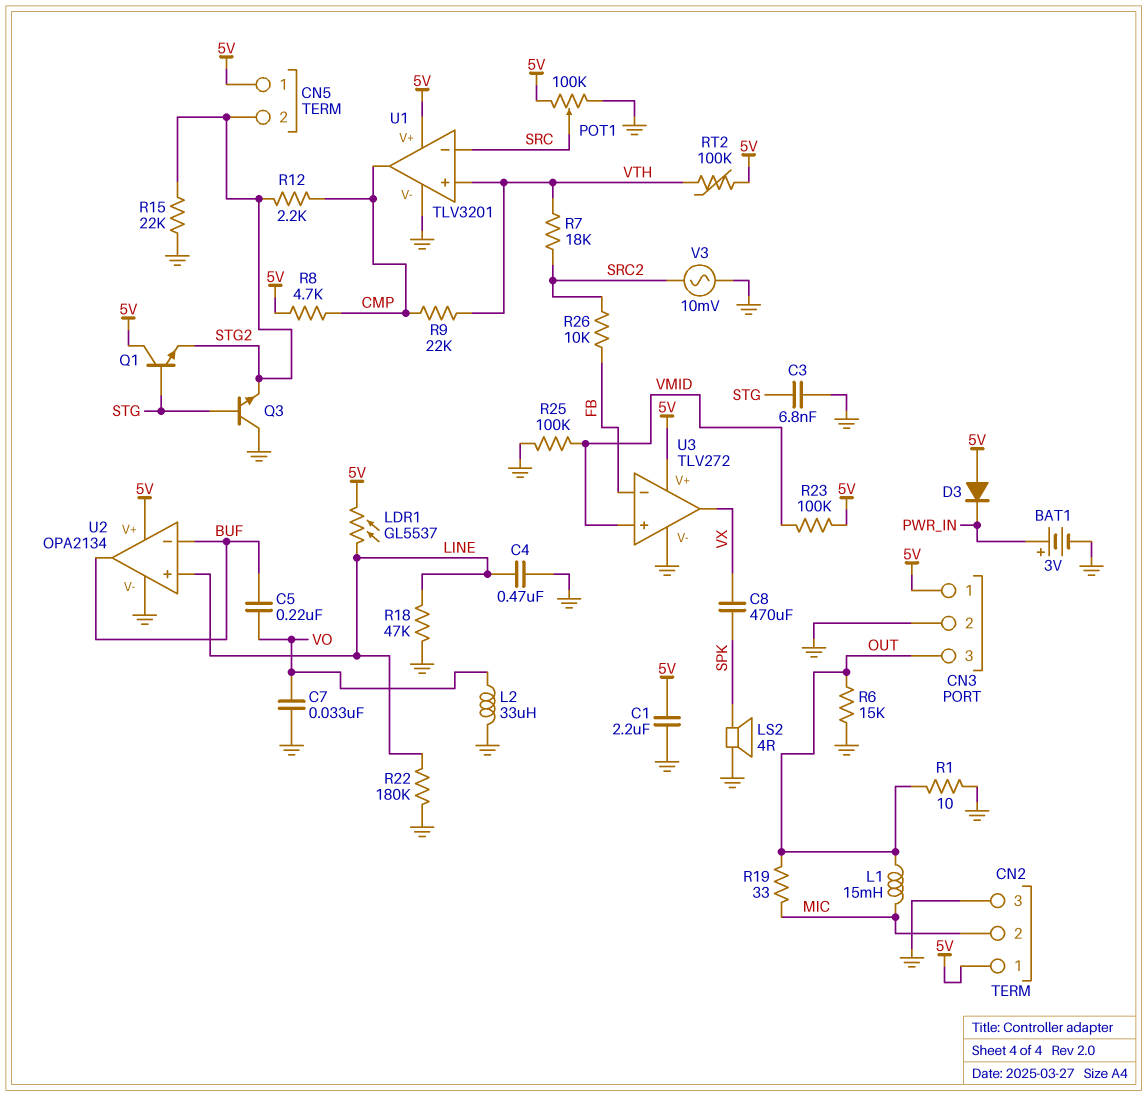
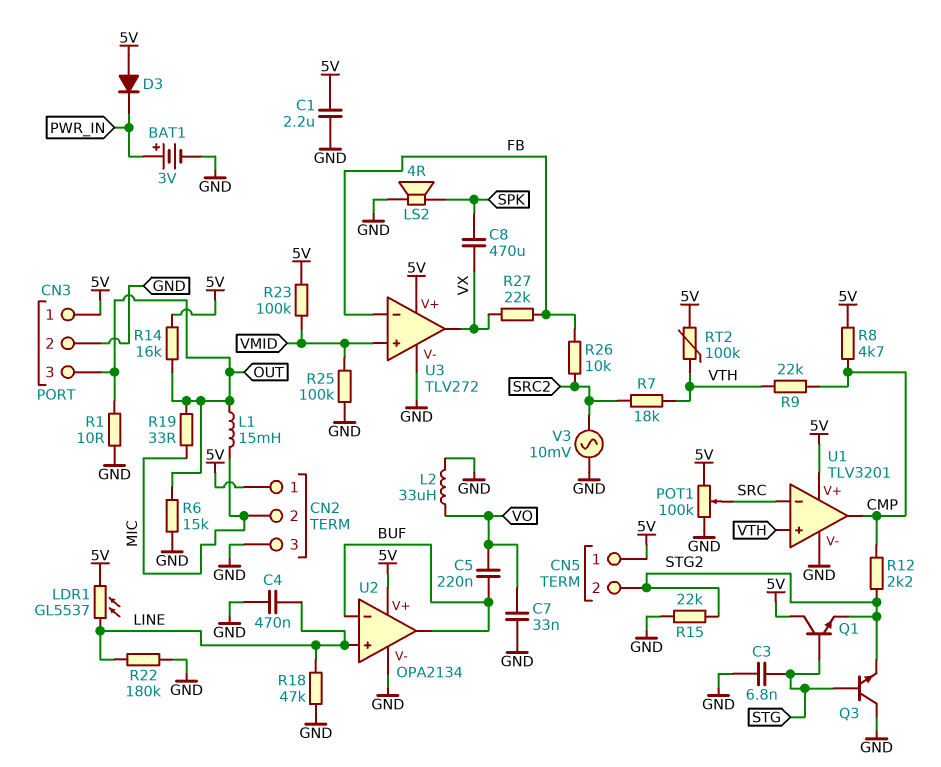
R14: none -> 16k (5V, OUT)
R27: none -> 22k (FB, VX)

